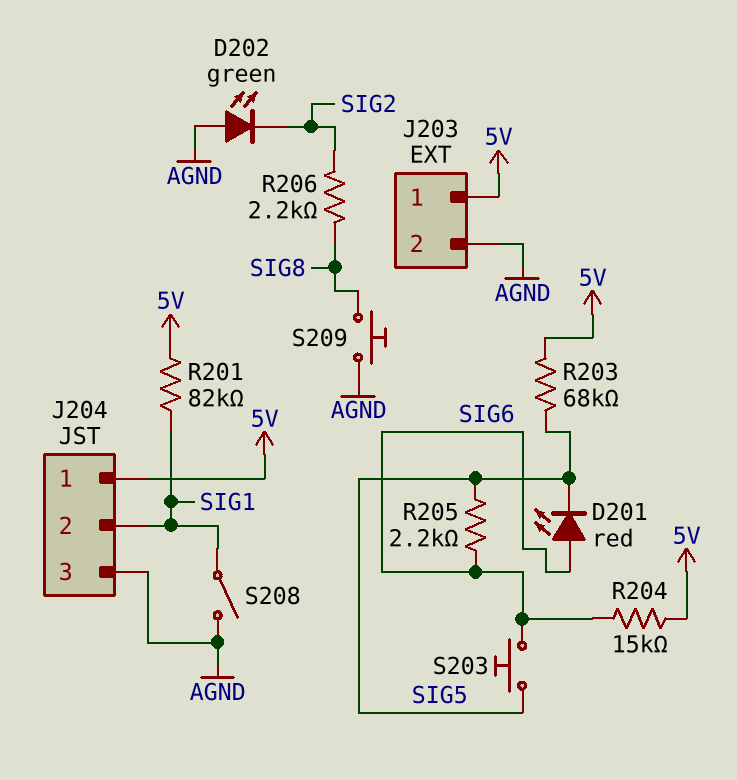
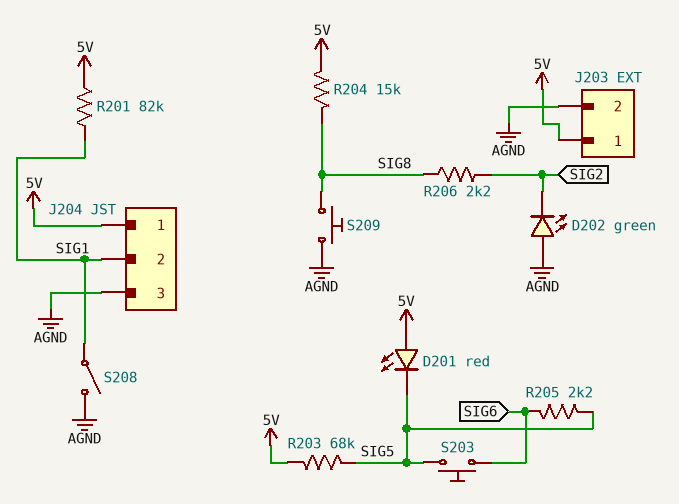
D201: LED red (A SIG6, K SIG5) -> LED red (A 5V, K SIG5)
R204: 15k (5V, SIG6) -> 15k (5V, SIG8)

